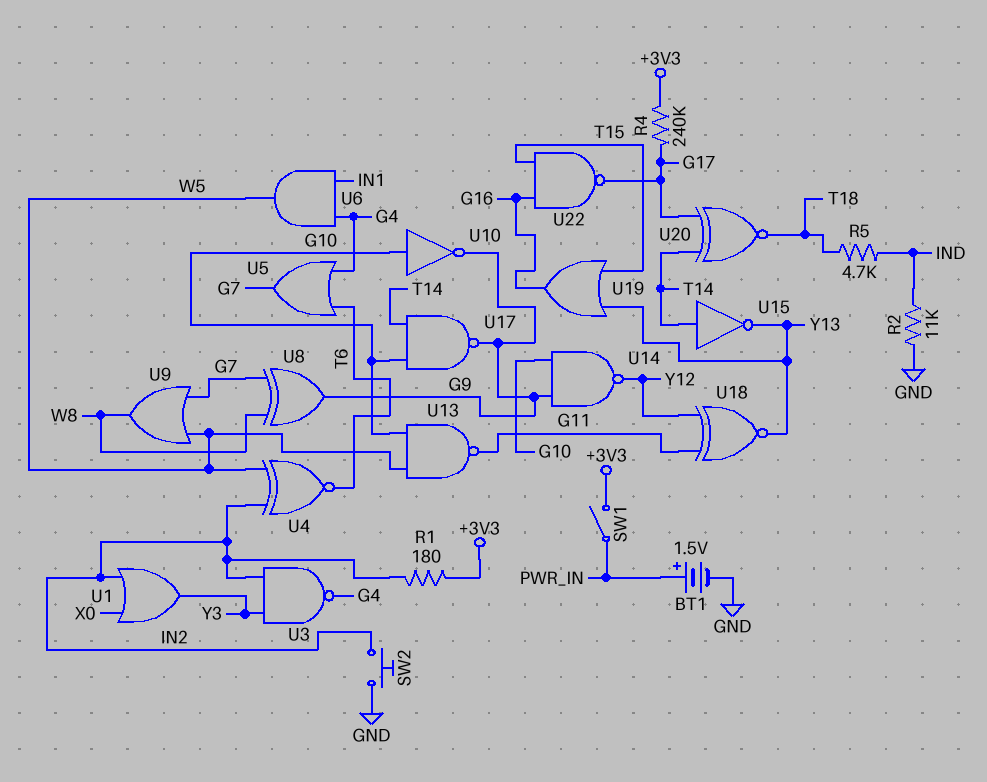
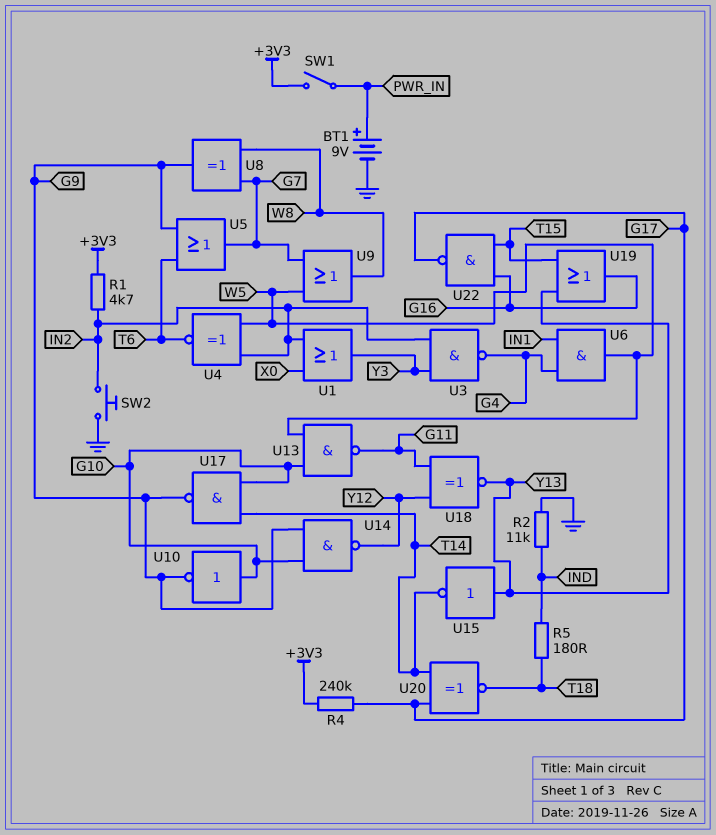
BT1: 1.5V (plus PWR_IN, minus GND) -> 9V (plus PWR_IN, minus GND)
R1: 180 (+3V3, IN2) -> 4.7k (+3V3, IN2)
R5: 4.7k (IND, T18) -> 180 (IND, T18)
U5: OR (in G4, in T6, out G7) -> OR (in G9, in T6, out G7)
U15: NOT (in T14, out Y13) -> NOT (in Y13, out T14)

